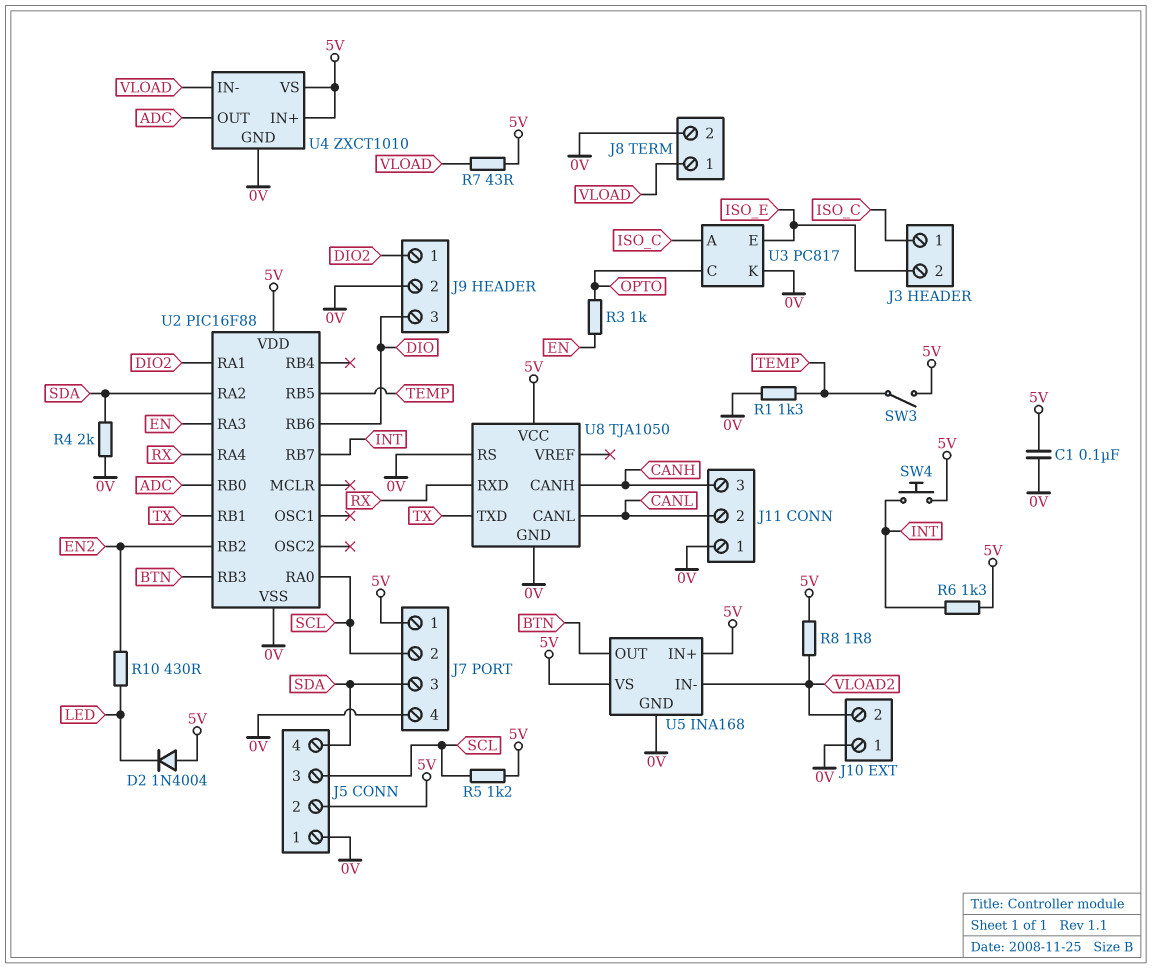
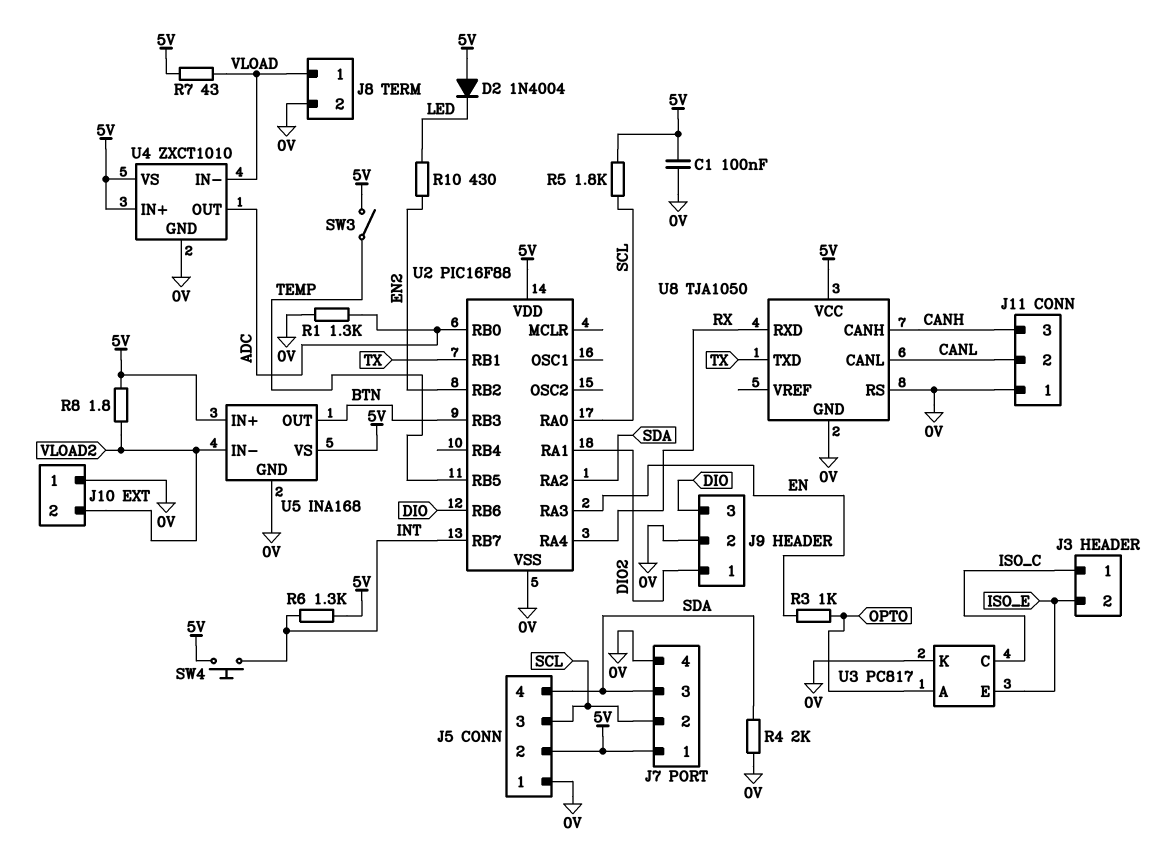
R1: 1.3k (0V, TEMP) -> 1.3k (0V, ADC)
R5: 1.2k (5V, SCL) -> 1.8k (5V, SCL)
U3 pin A: ISO_C -> OPTO
U3 pin C: OPTO -> ISO_C

